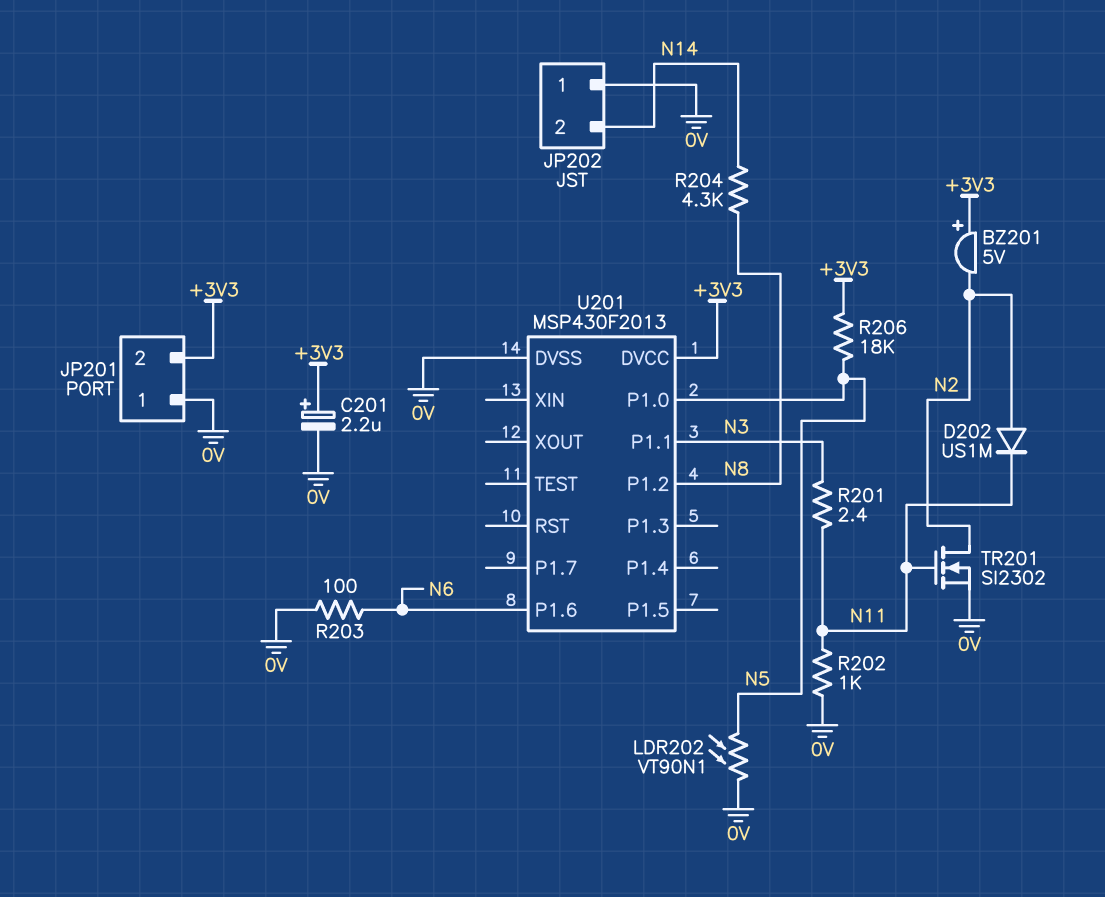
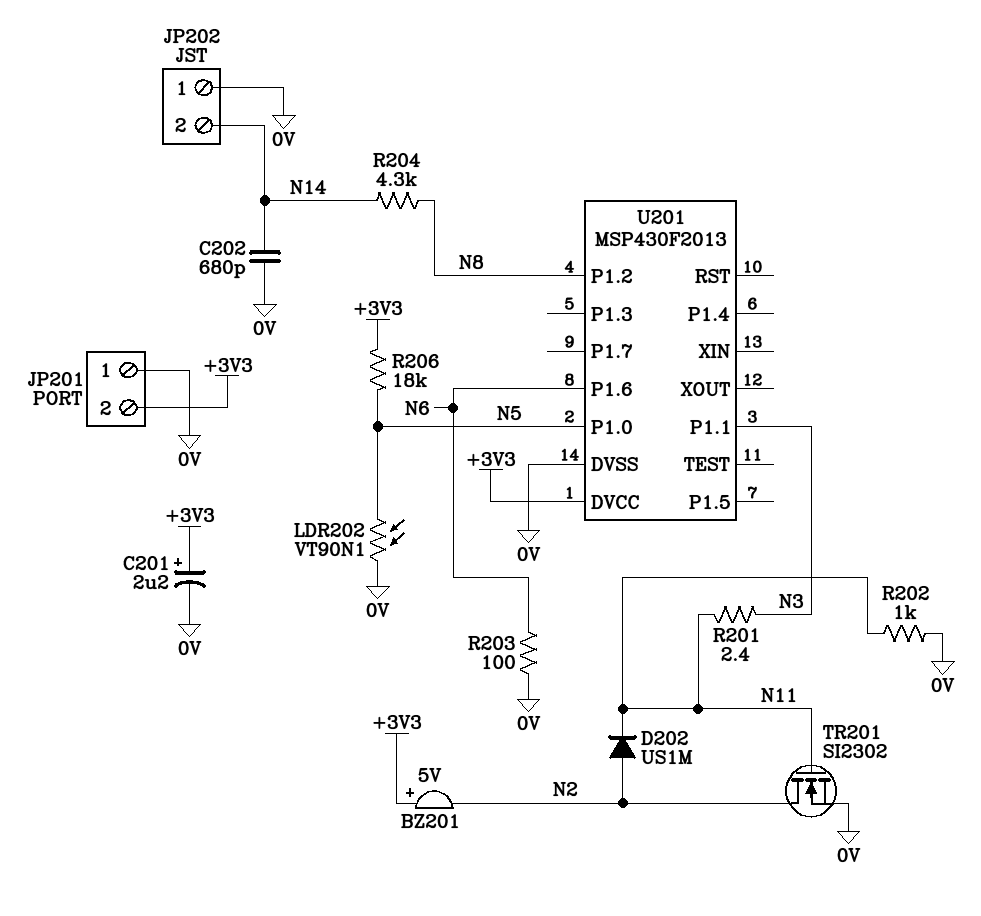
C202: none -> 680pF (0V, N14)

